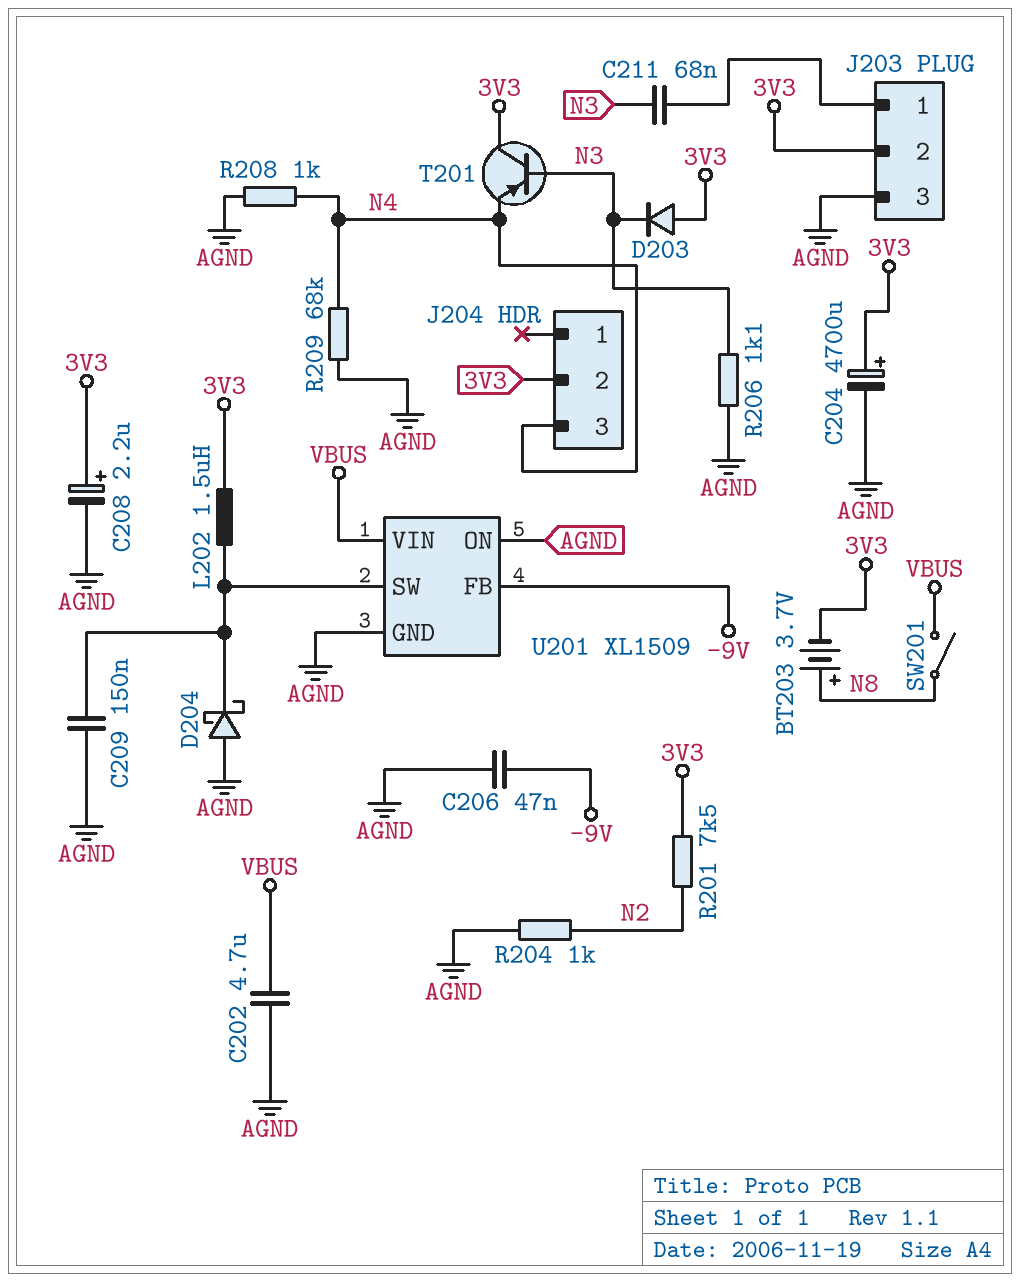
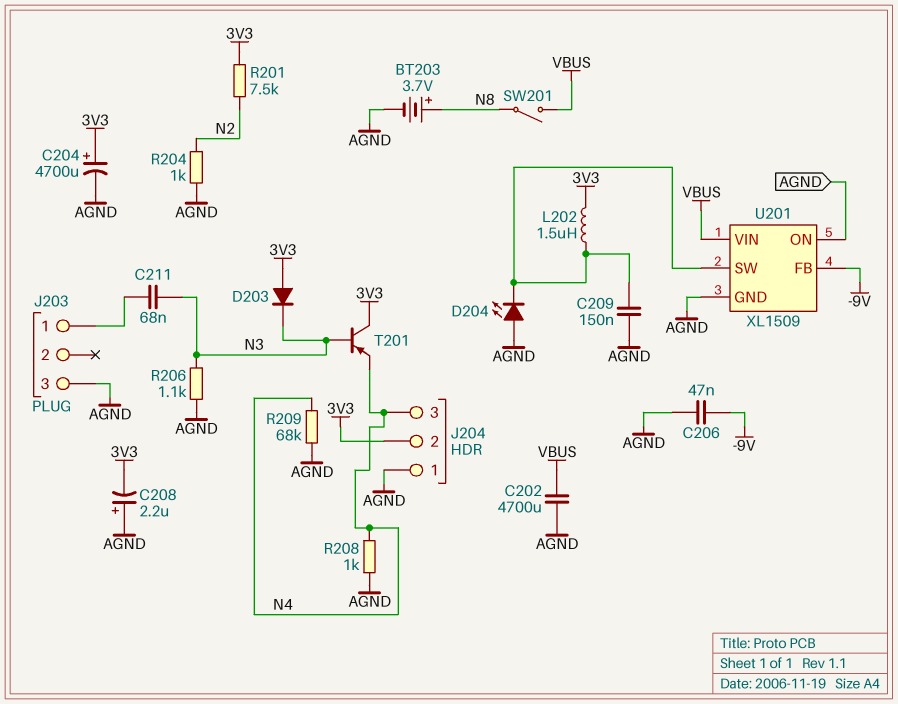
BT203: 3.7V (plus N8, minus 3V3) -> 3.7V (plus N8, minus AGND)
C202: 4.7uF (AGND, VBUS) -> 4700uF (AGND, VBUS)
C208: 2.2uF (plus 3V3, minus AGND) -> 2.2uF (plus AGND, minus 3V3)
D204: schottky (A AGND, K U201/SW) -> LED (A AGND, K U201/SW)
J203 pin 2: 3V3 -> none
J204 pin 1: none -> AGND

